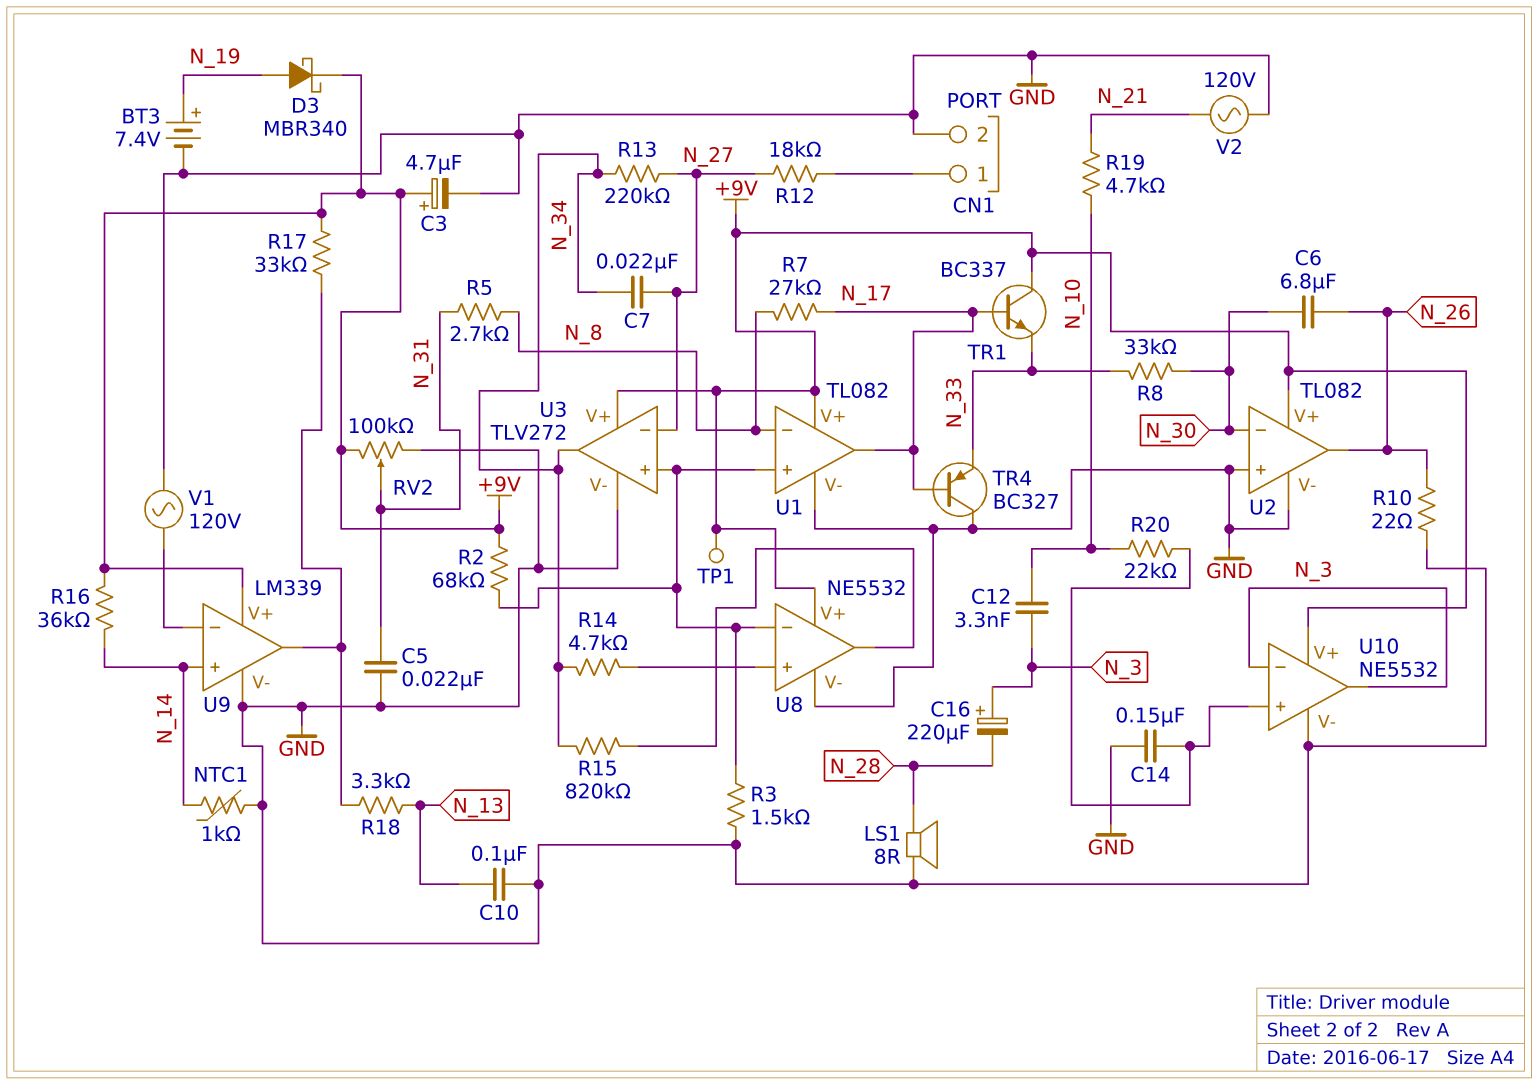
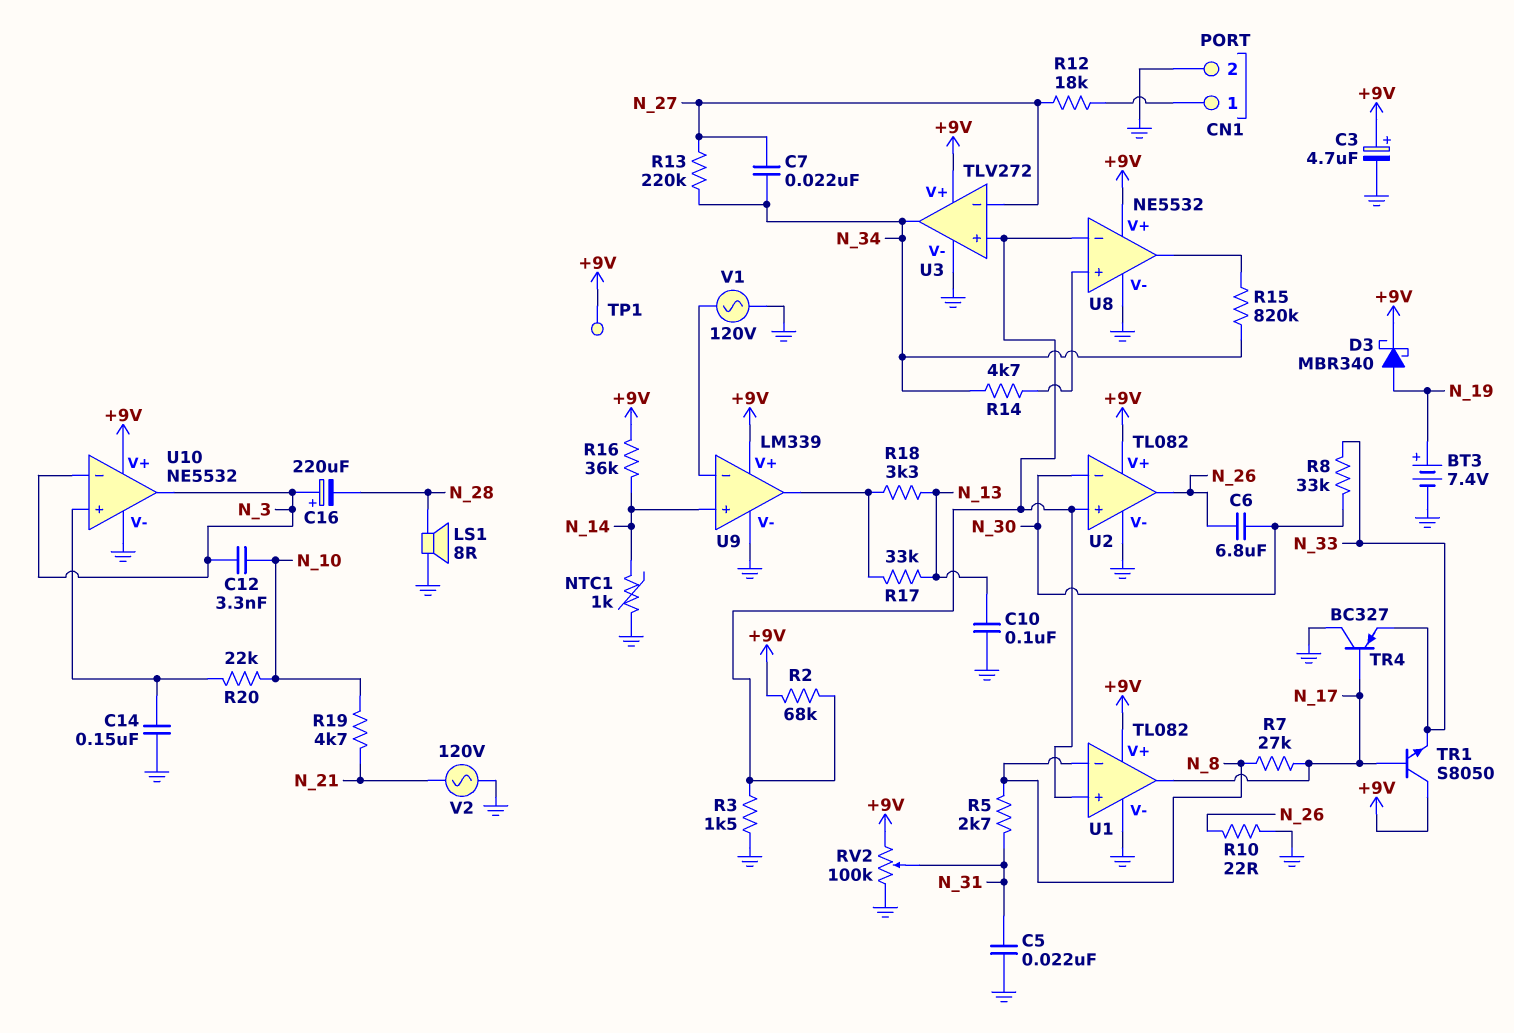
R17: 33k (+9V, U9/out) -> 33k (N_13, U9/out)
TR1: NPN BC337 (B N_17, C +9V, E N_33) -> NPN S8050 (B N_17, C +9V, E N_33)
U2 pin in+: GND -> U1/in+

